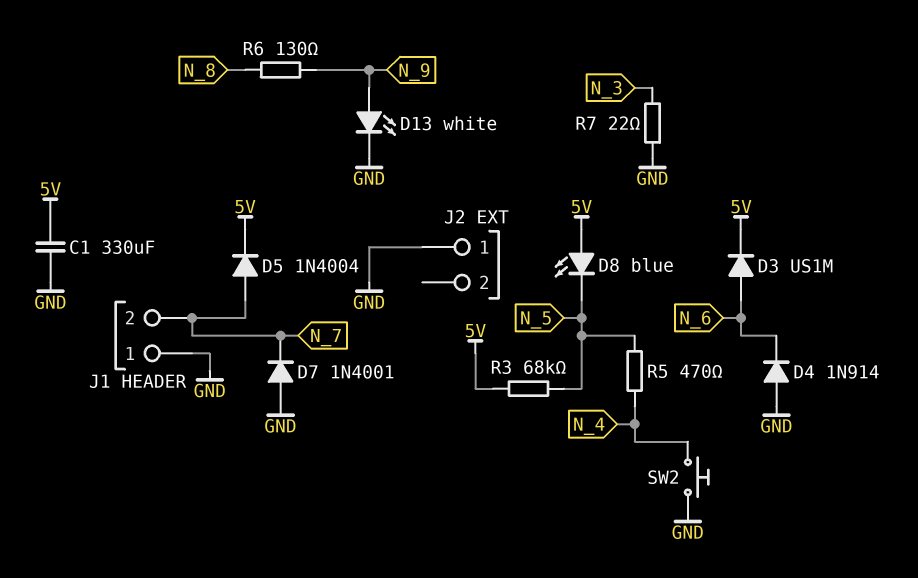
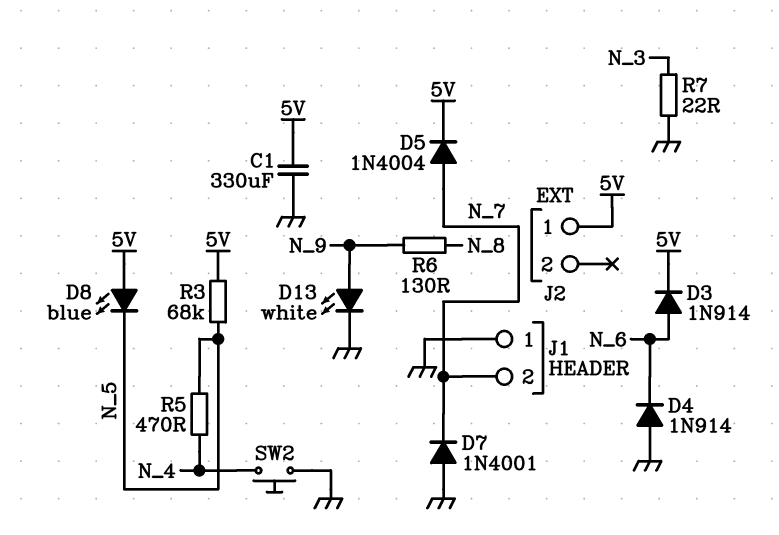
D3: diode US1M (A N_6, K 5V) -> diode 1N914 (A N_6, K 5V)
J2 pin 1: GND -> 5V

